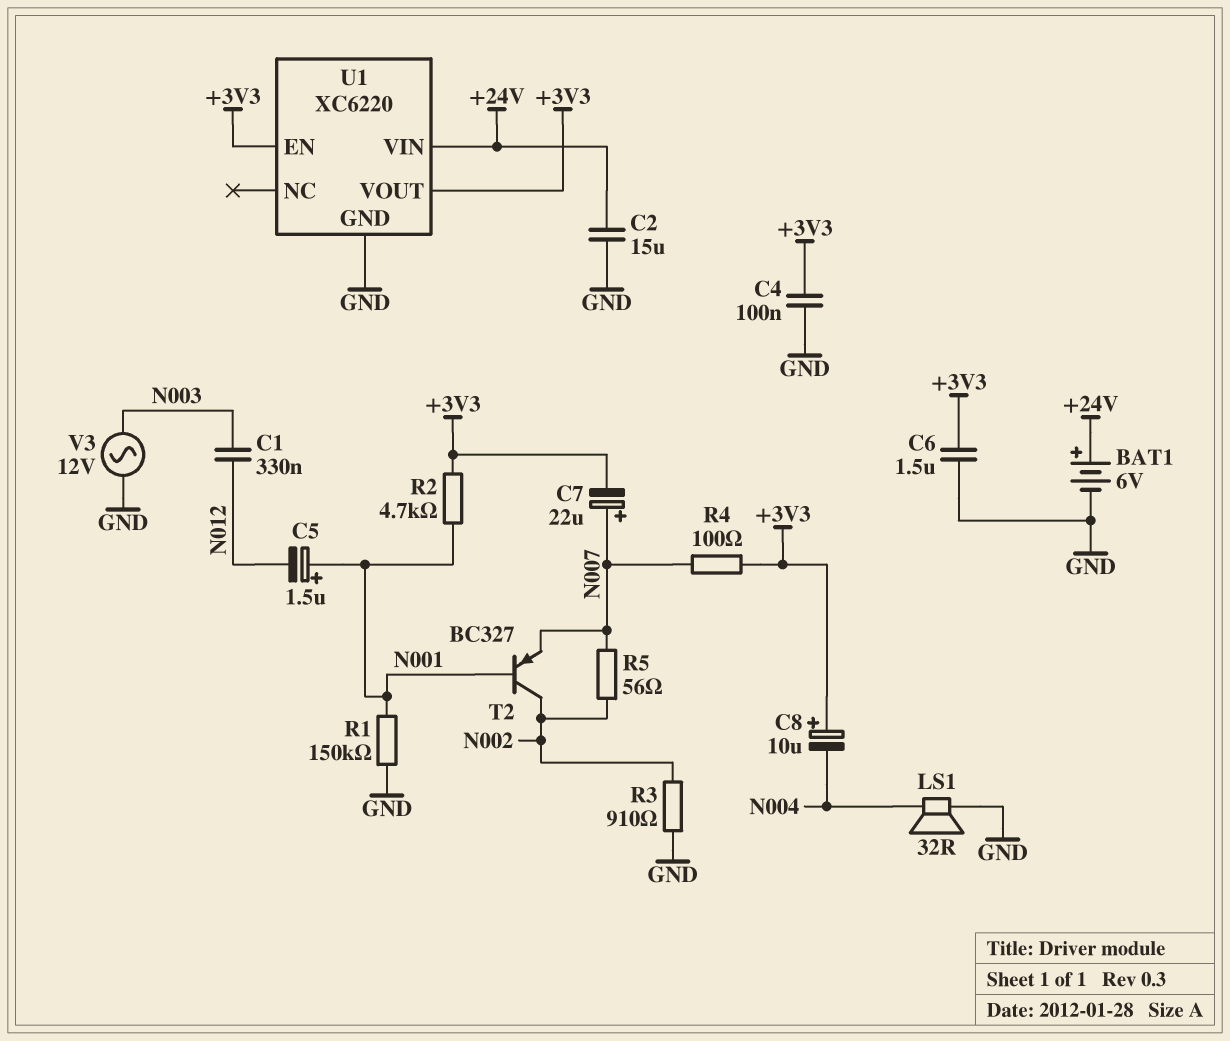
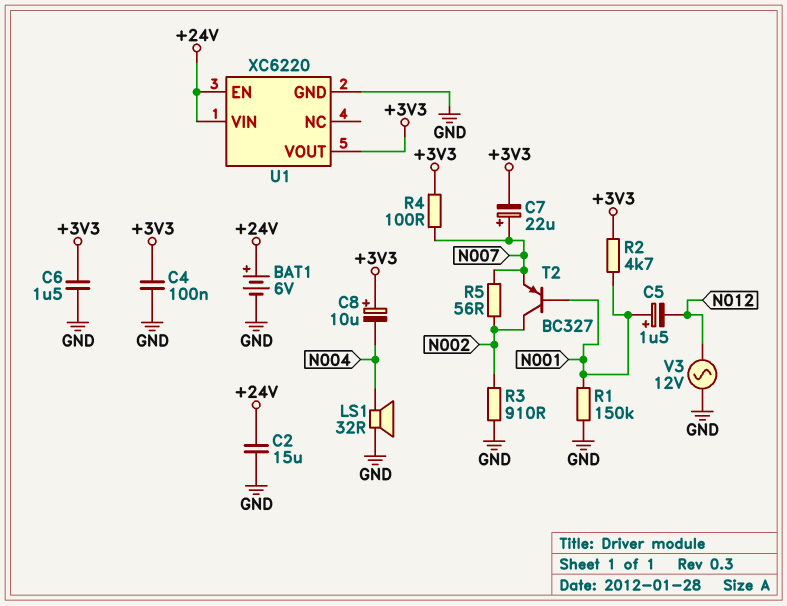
C1: 330nF (N003, N012) -> none
U1 pin EN: +3V3 -> +24V
V3: AC 12V (GND, N003) -> AC 12V (GND, N012)

